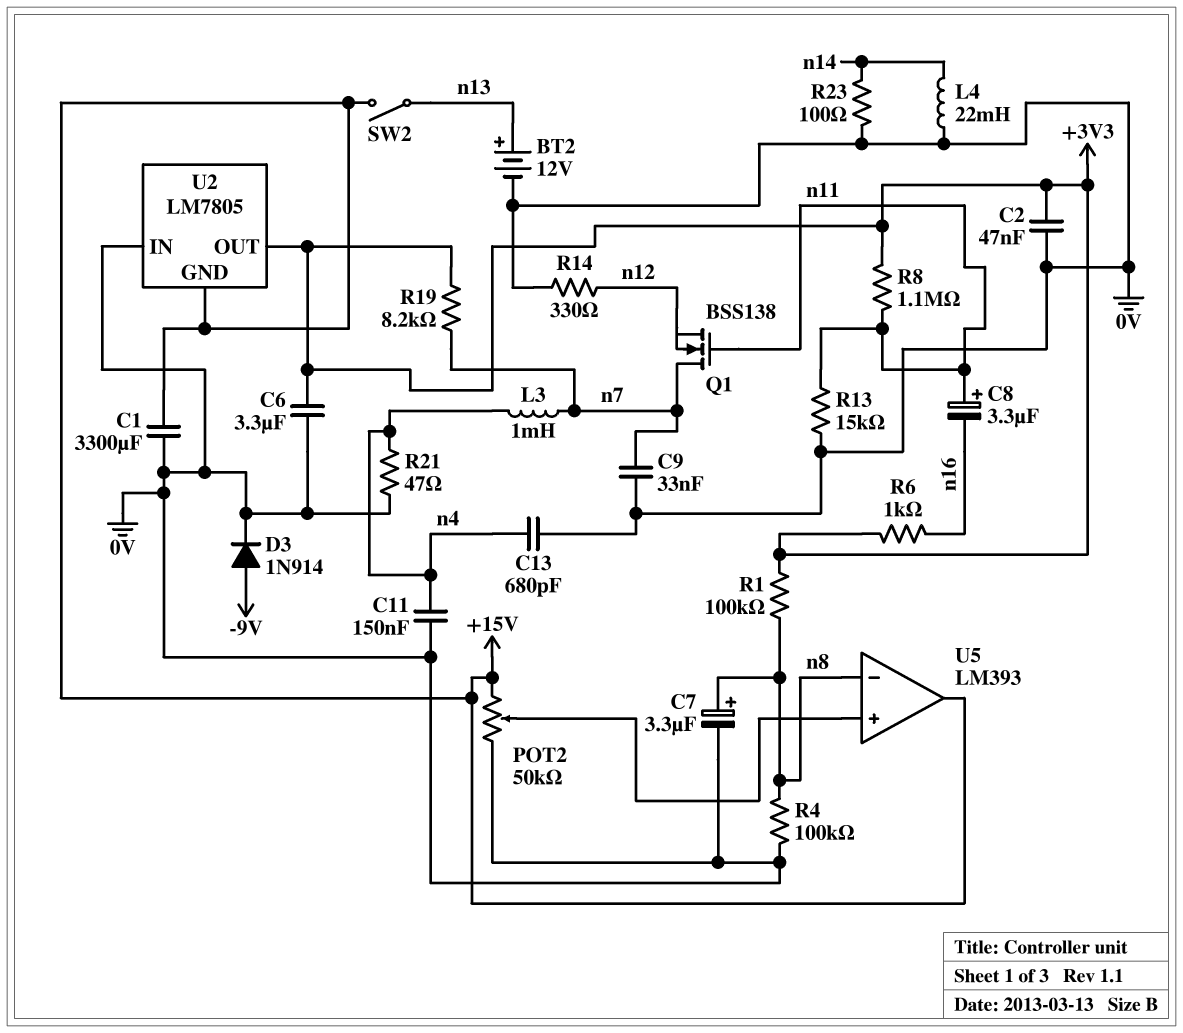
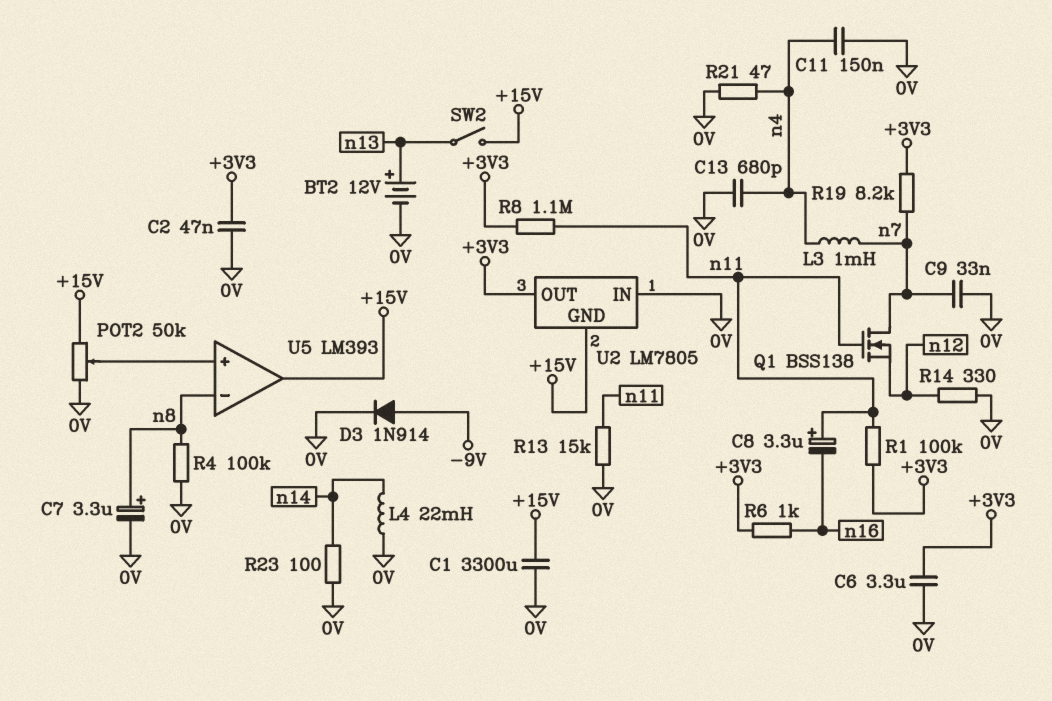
R1: 100k (+3V3, n8) -> 100k (+3V3, n11)

